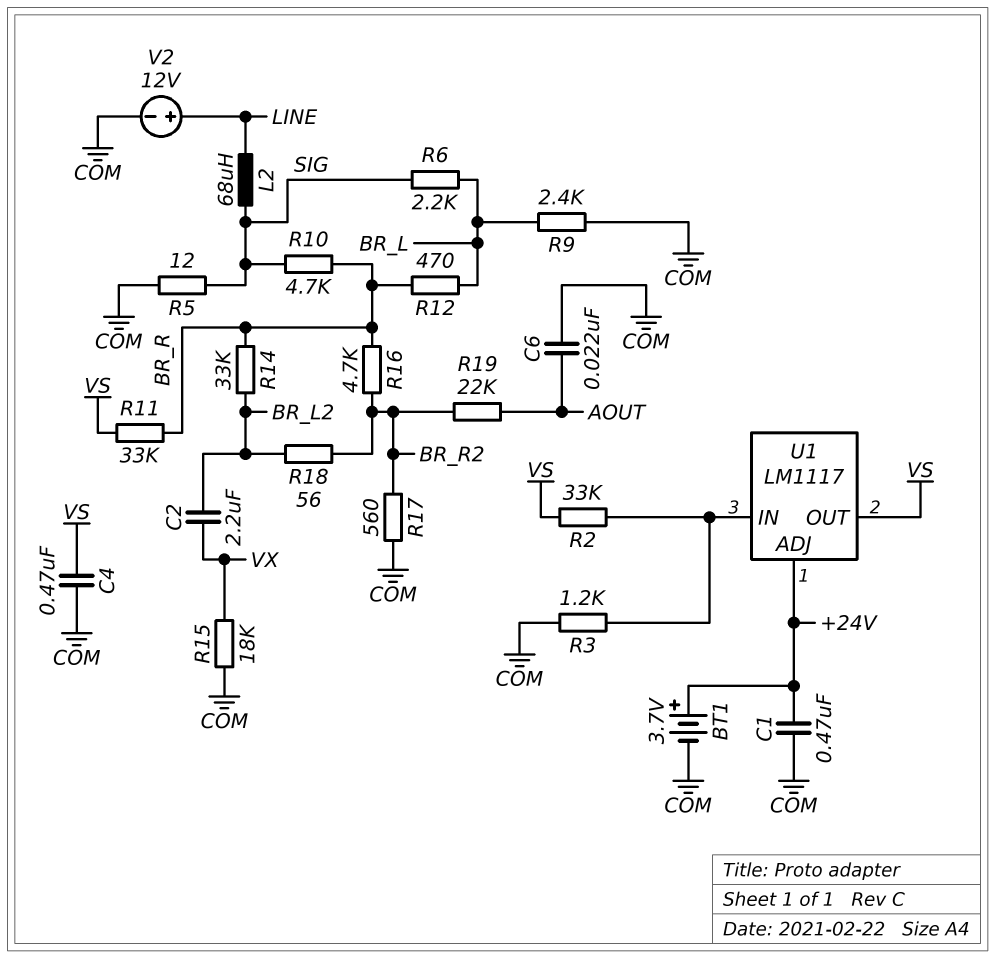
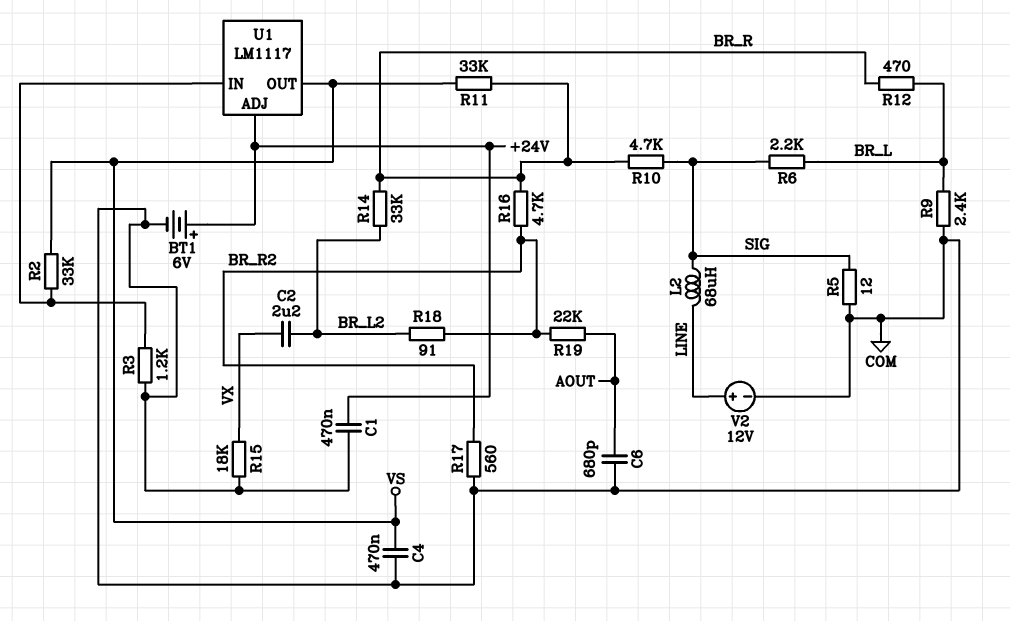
BT1: 3.7V (plus +24V, minus COM) -> 6V (plus +24V, minus COM)
C6: 22nF (AOUT, COM) -> 680pF (AOUT, COM)
R18: 56 (BR_L2, BR_R2) -> 91 (BR_L2, BR_R2)

